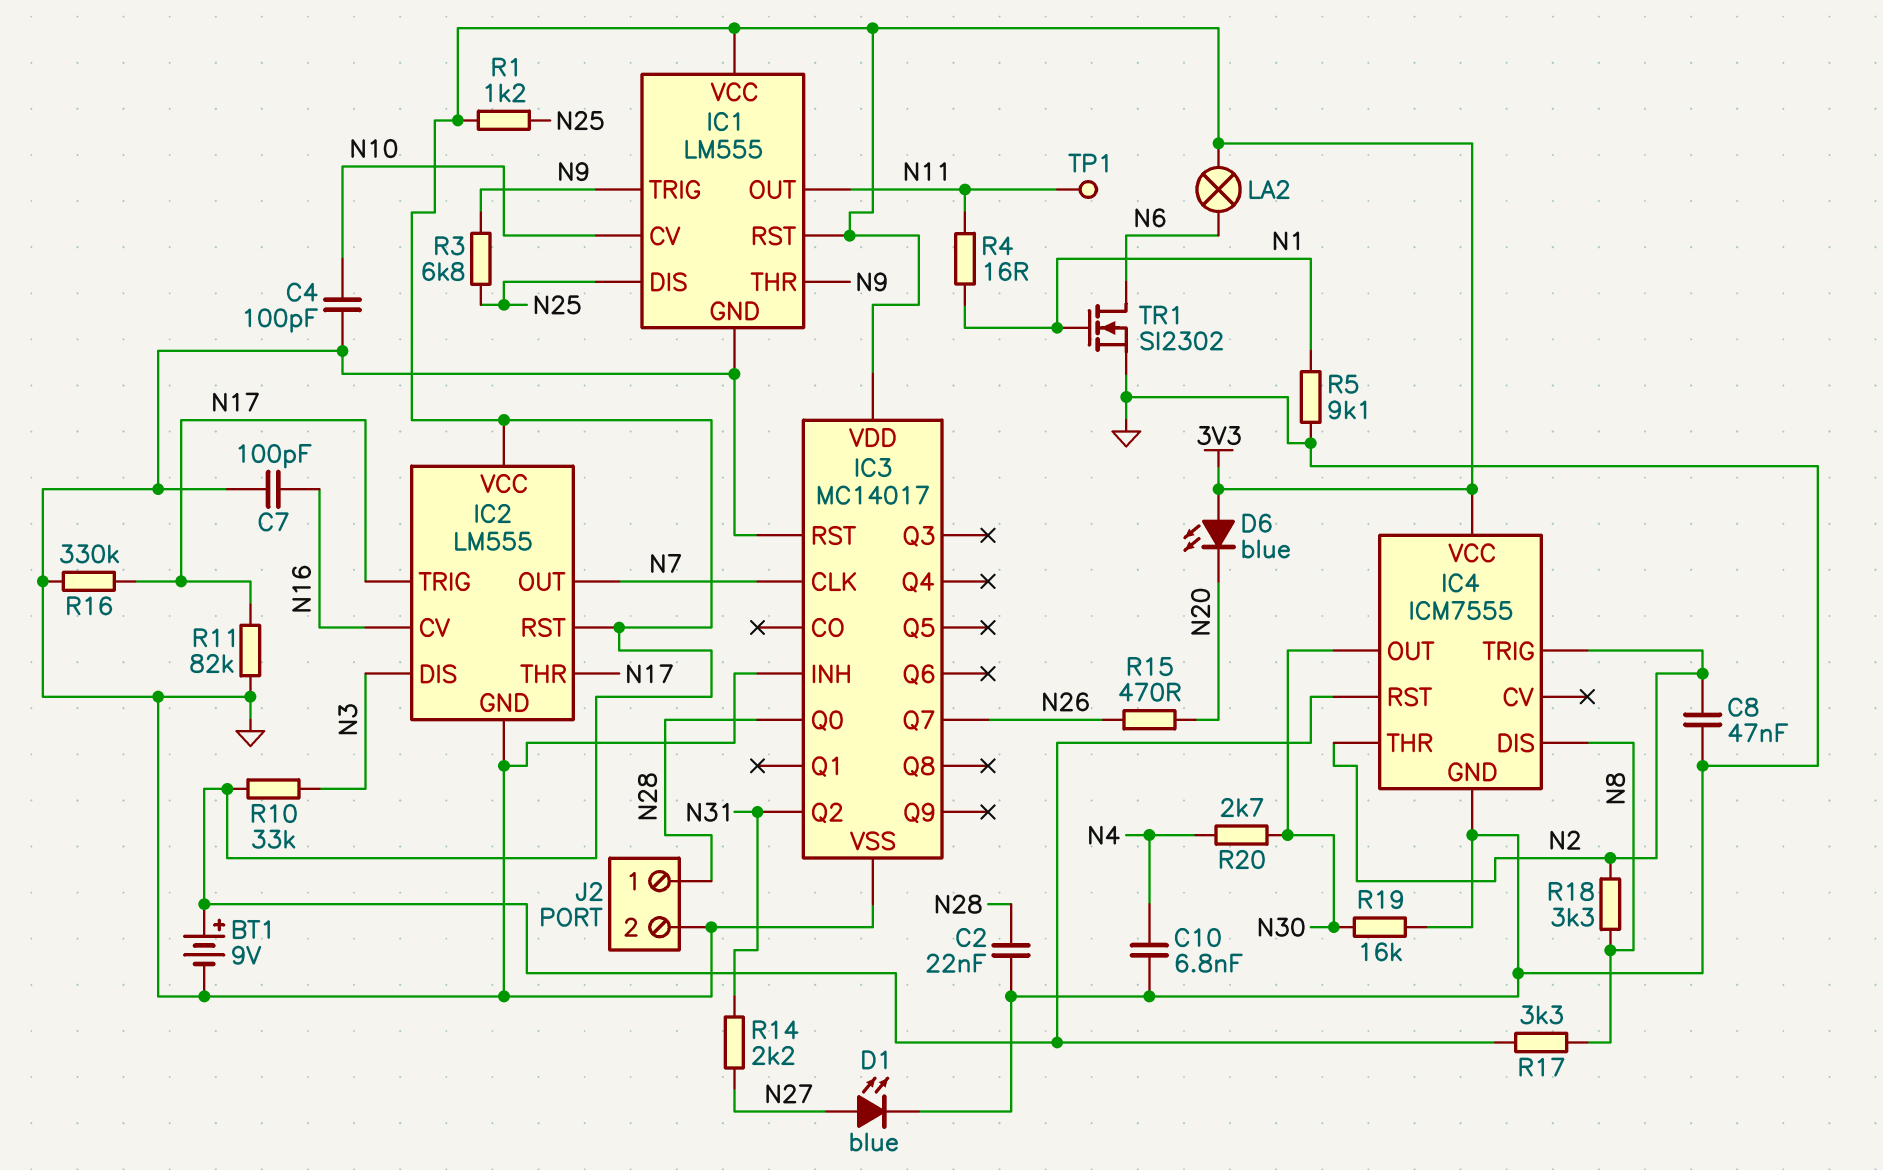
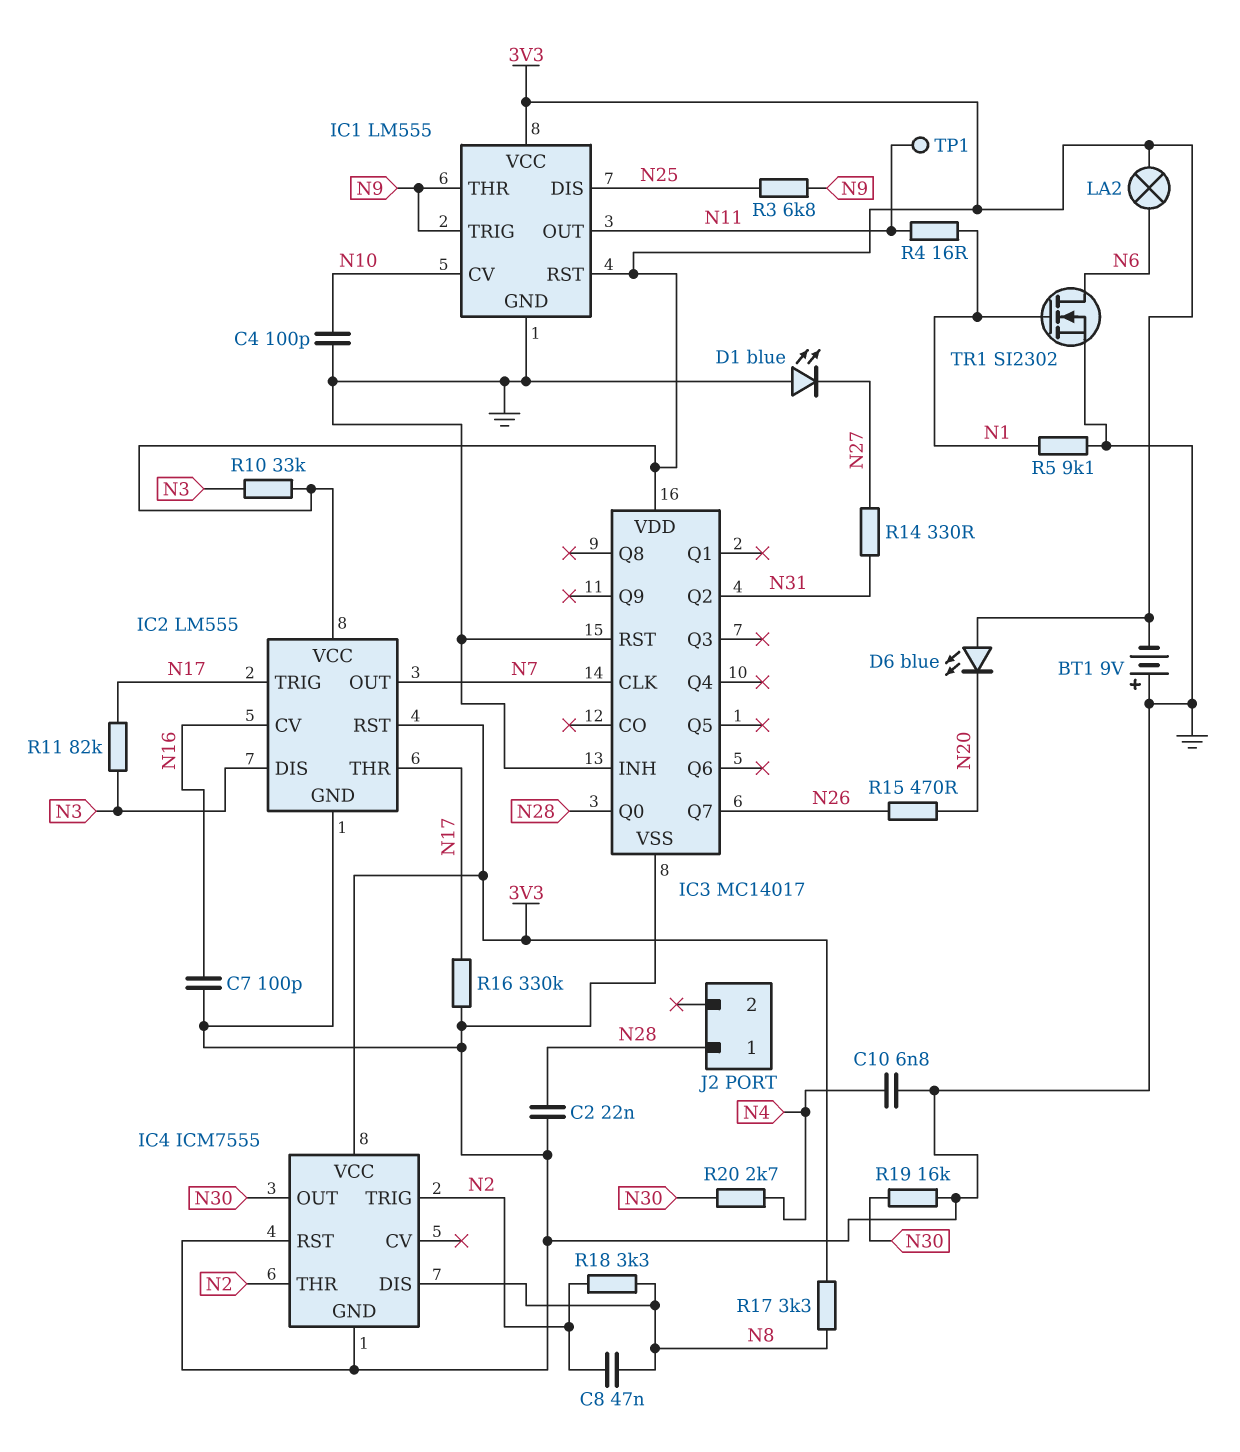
BT1: 9V (plus 3V3, minus GND) -> 9V (plus GND, minus 3V3)
C8: 47nF (GND, N2) -> 47nF (N2, N8)
D1: LED blue (A N27, K GND) -> LED blue (A GND, K N27)
IC4 pin RST: 3V3 -> GND
J2 pin 2: GND -> none
R1: 1.2k (3V3, N25) -> none
R11: 82k (GND, N17) -> 82k (N3, N17)
R14: 2.2k (N27, N31) -> 330 (N27, N31)

